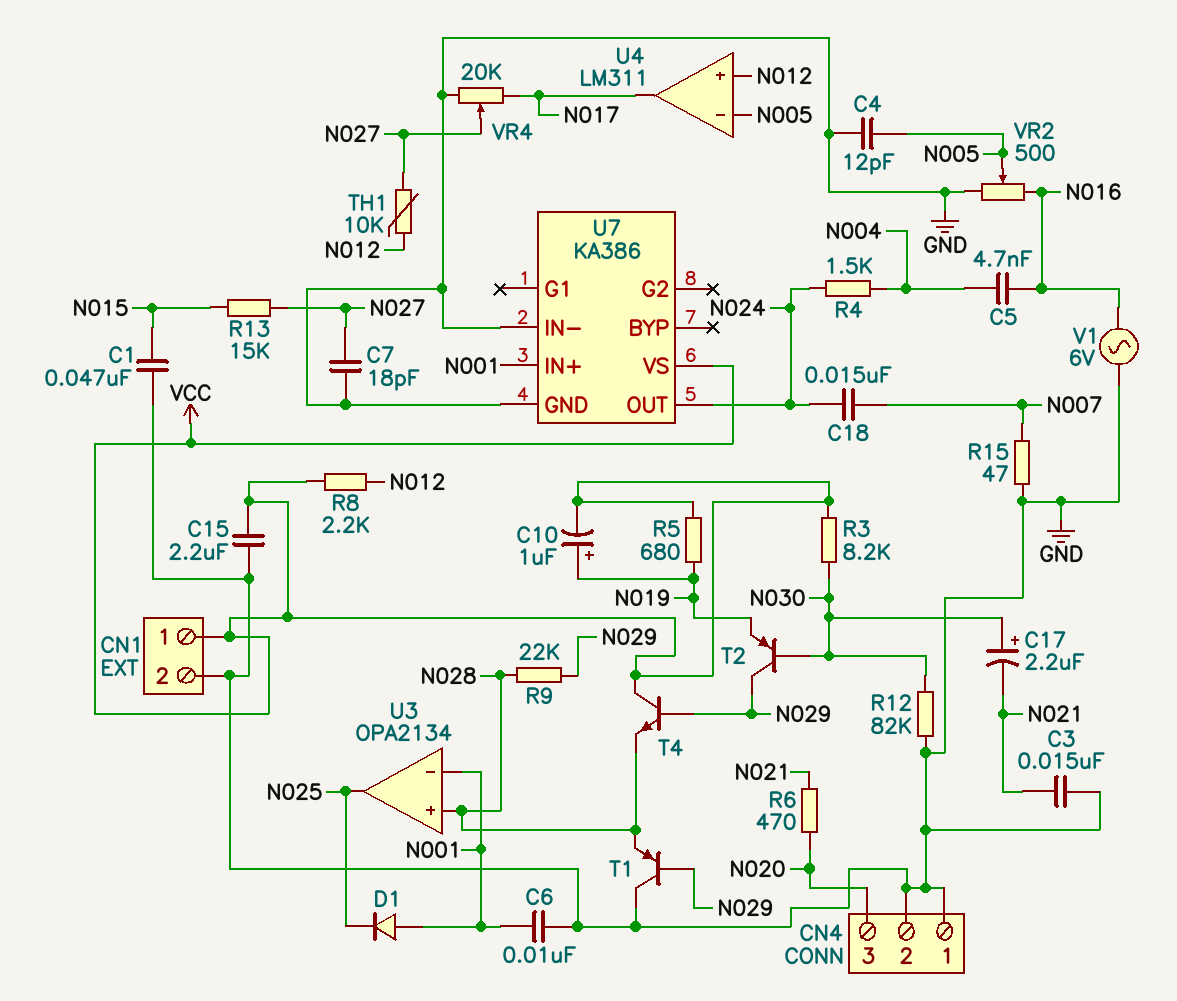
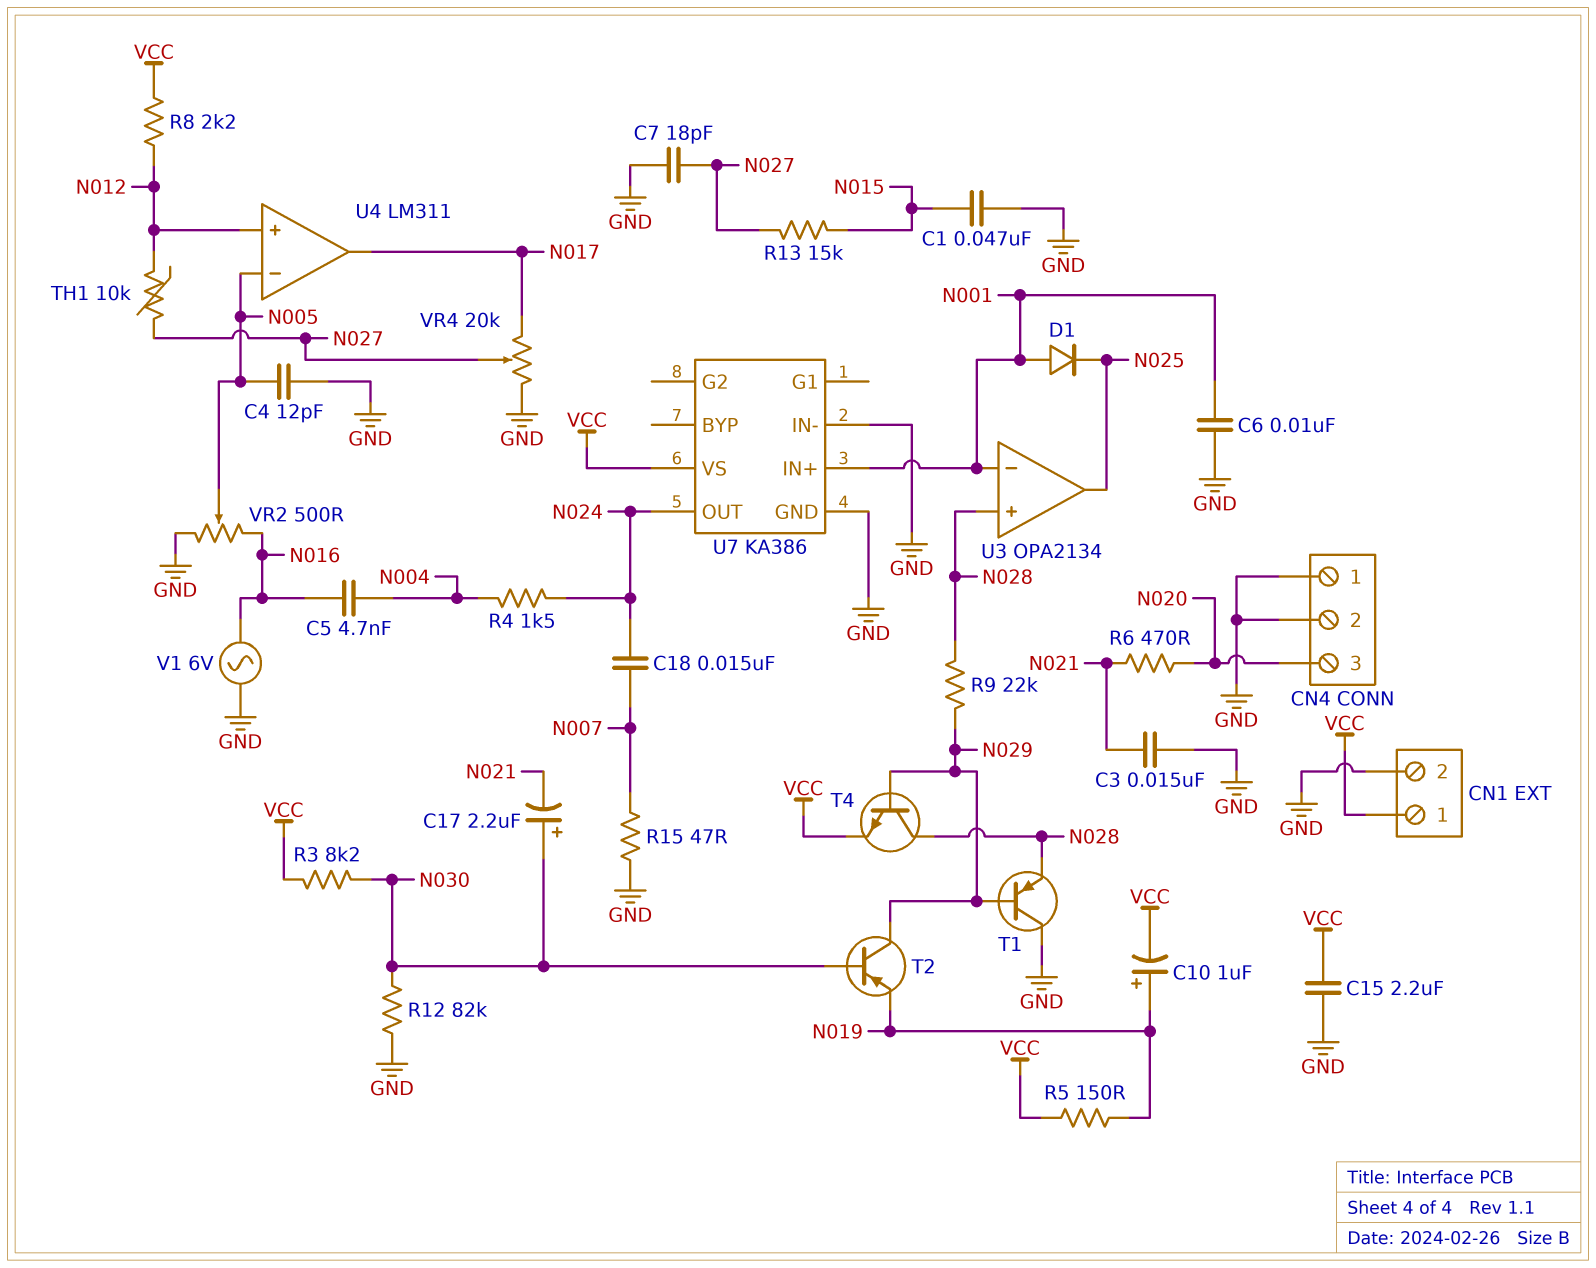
R5: 680 (N019, VCC) -> 150 (N019, VCC)
T4: NPN (B N029, C VCC, E N028) -> NPN (B N029, C N028, E VCC)

